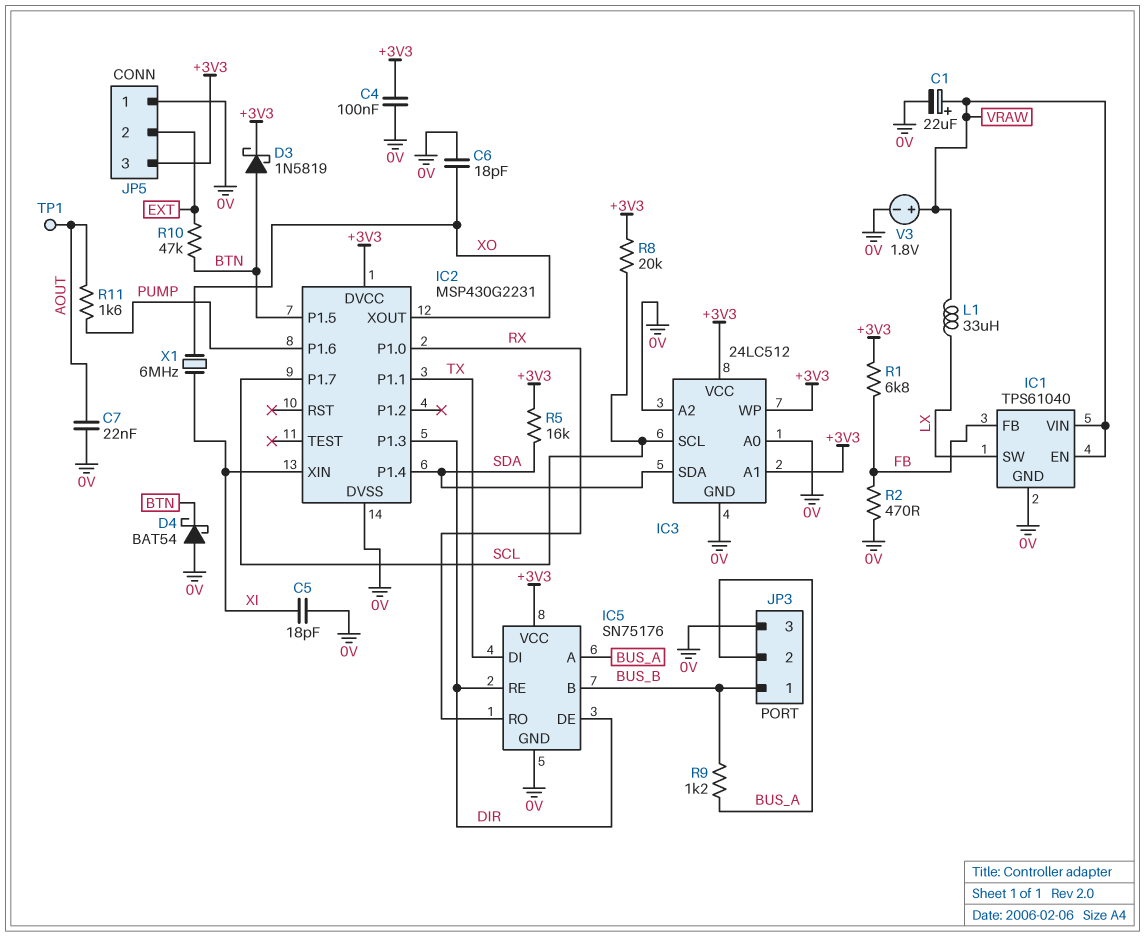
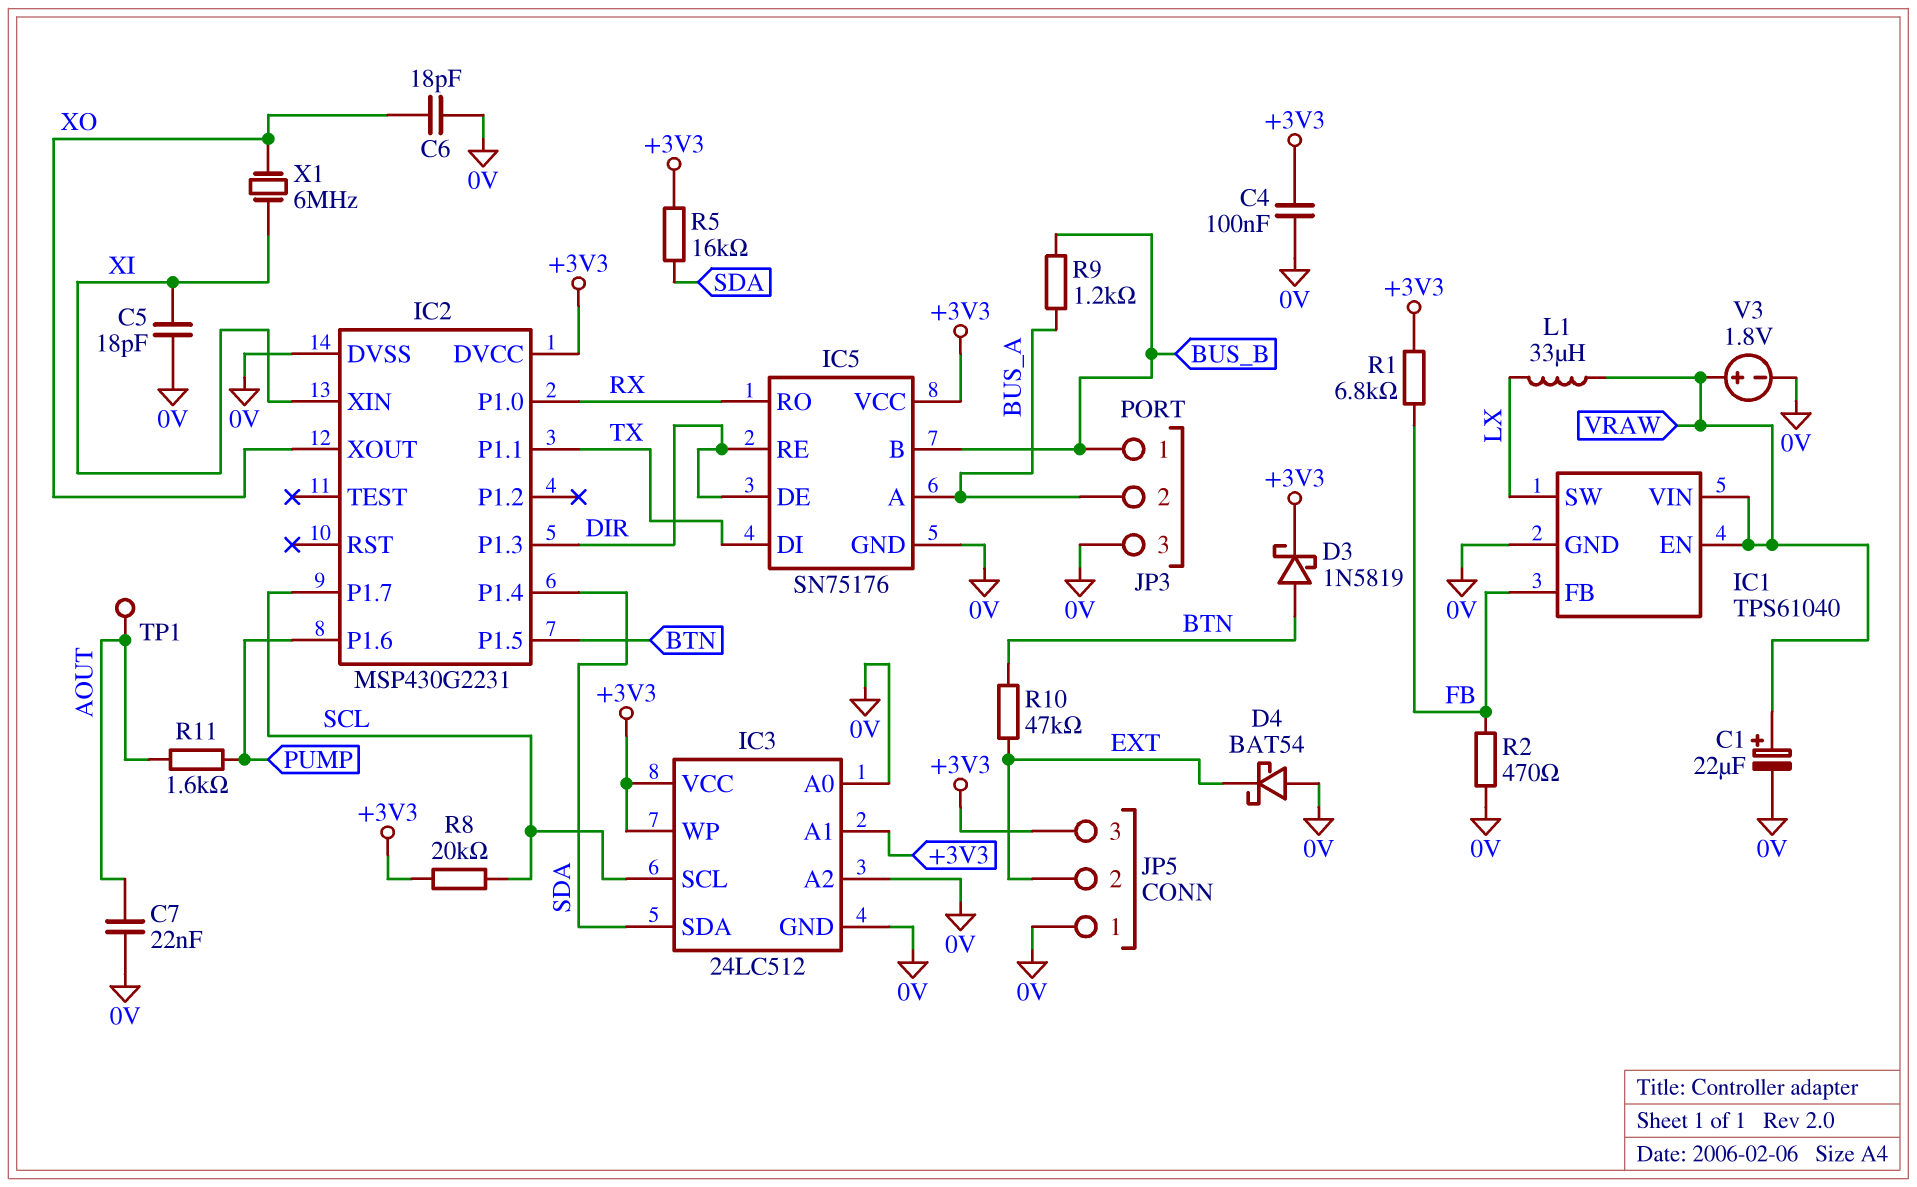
D4: schottky BAT54 (A 0V, K BTN) -> schottky BAT54 (A 0V, K EXT)

